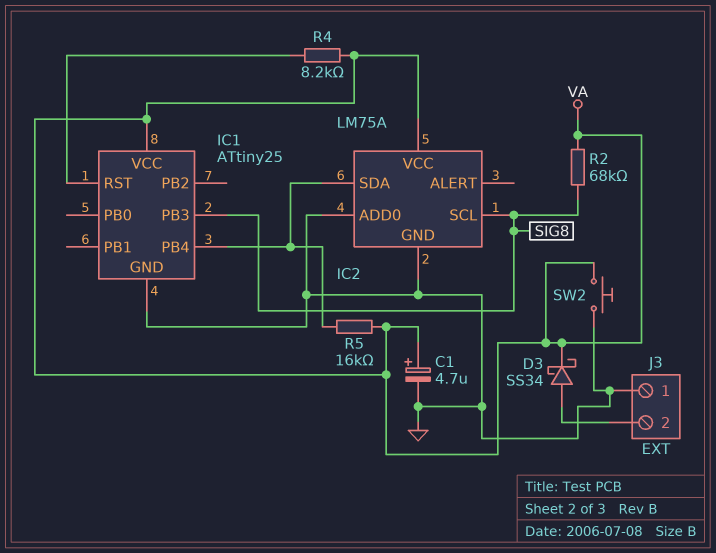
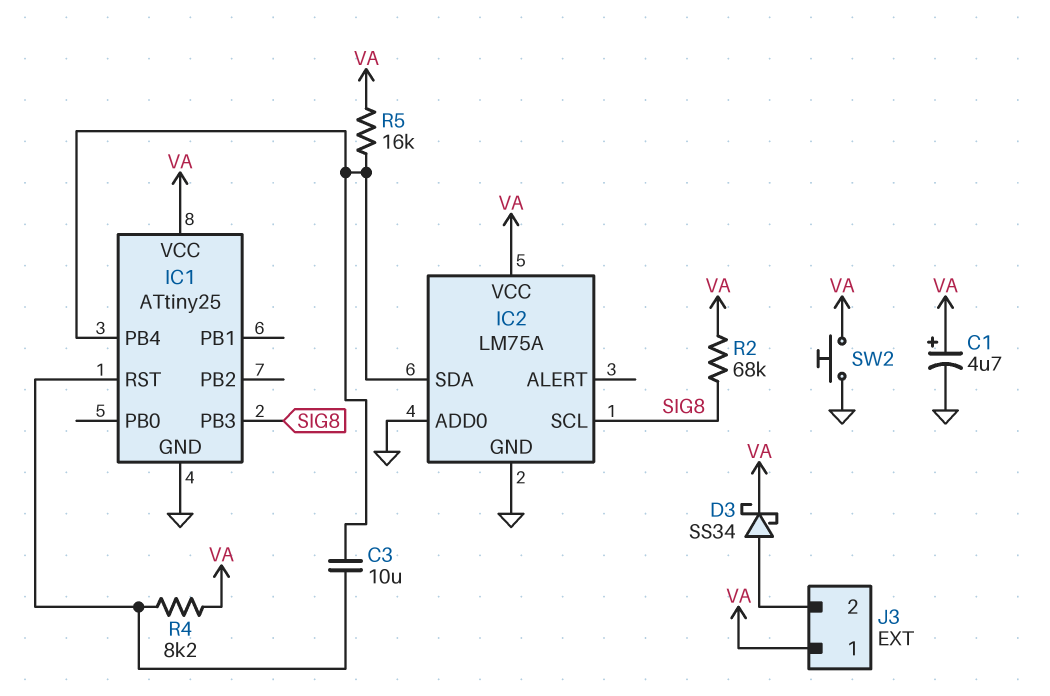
C3: none -> 10uF (IC1/PB4, IC1/RST)
J3 pin 1: GND -> VA

